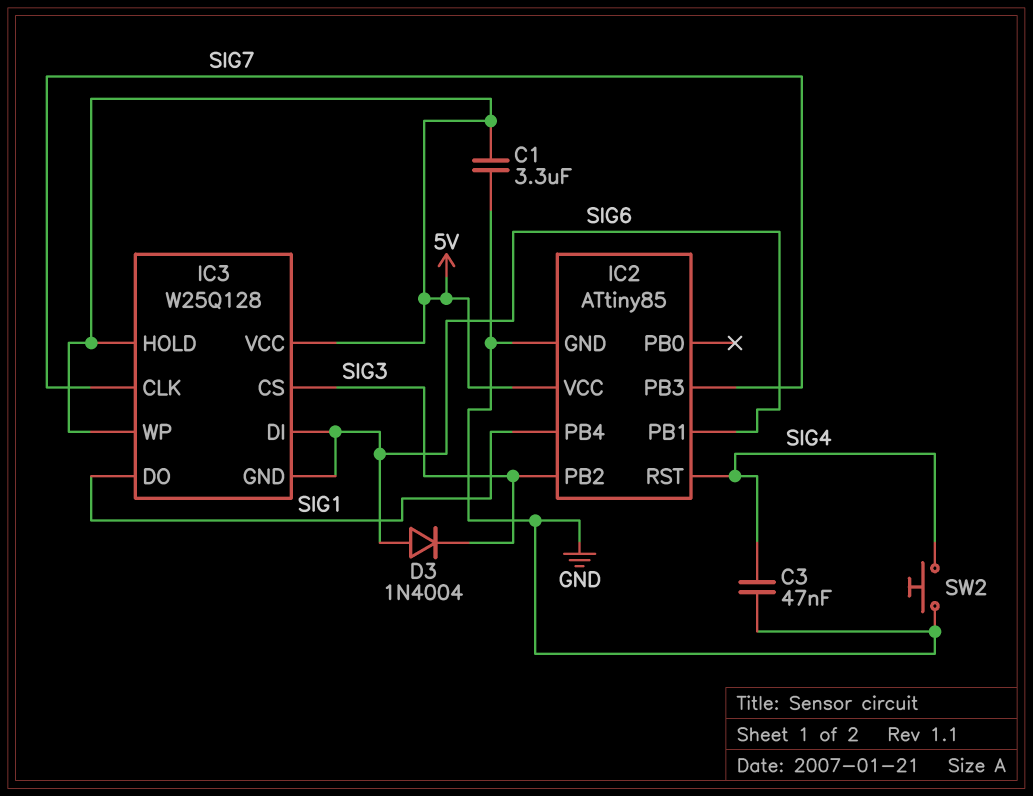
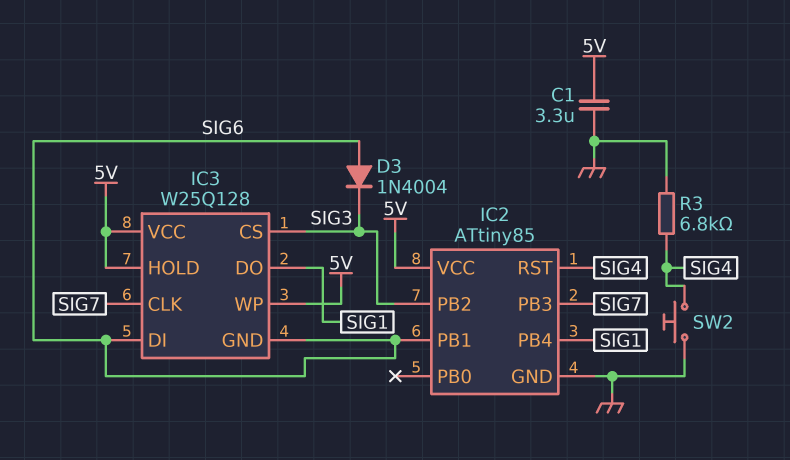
C3: 47nF (GND, SIG4) -> none
R3: none -> 6.8k (GND, SIG4)

